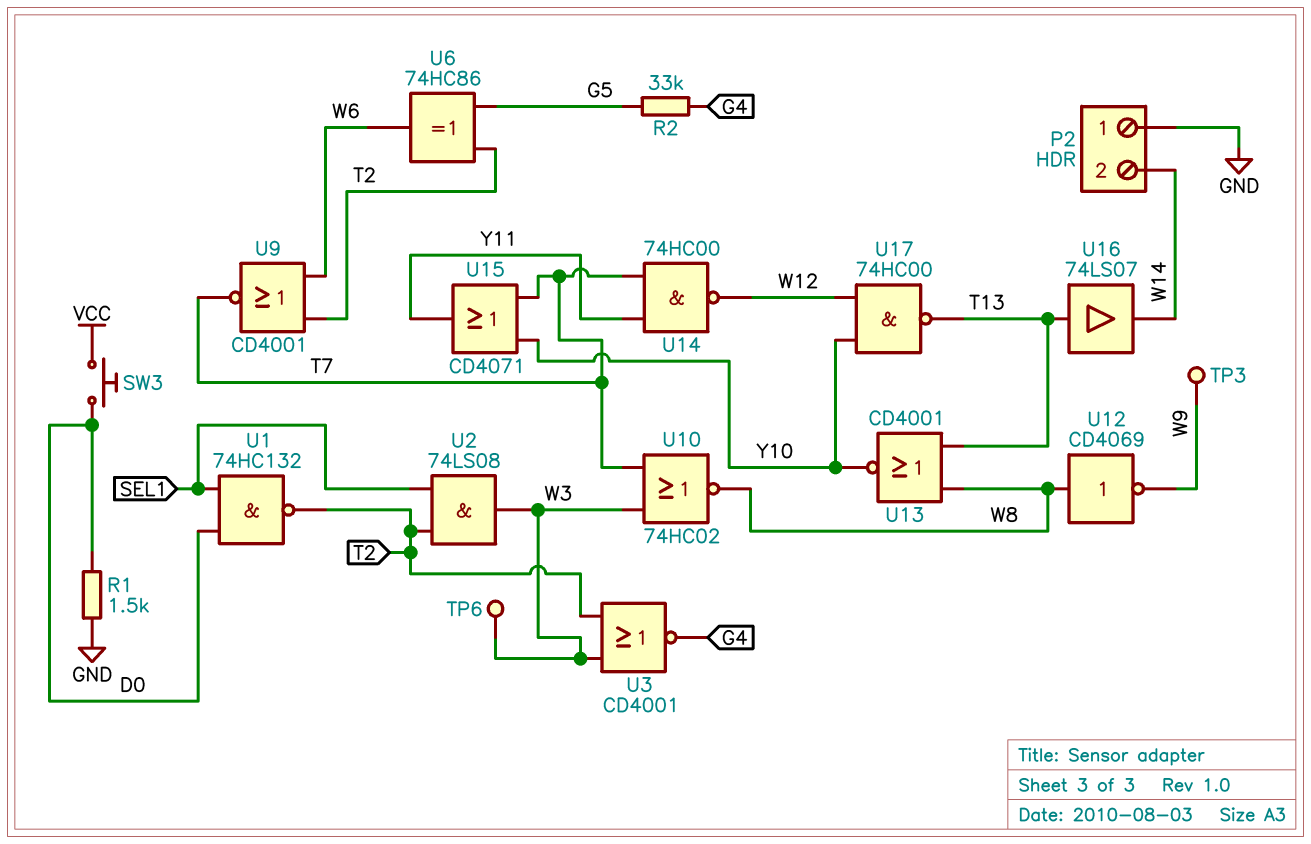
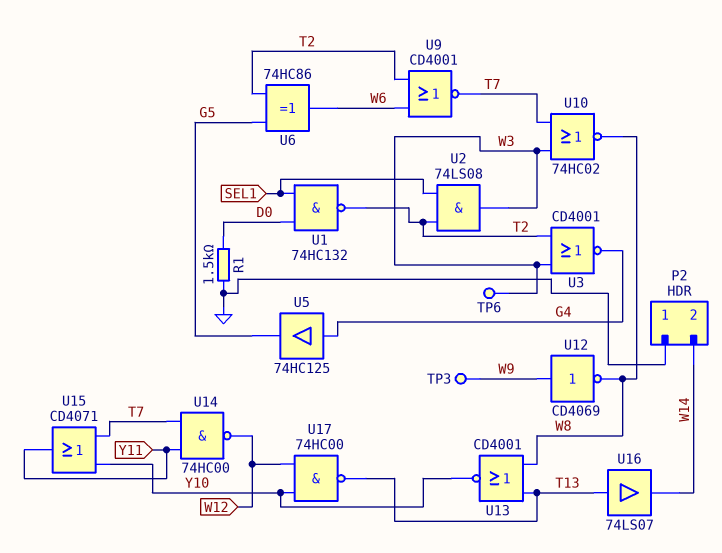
R2: 33k (G4, G5) -> none
SW3: button (D0, VCC) -> none
U5: none -> buffer 74HC125 (in G4, out G5)
U12: NOT CD4069 (in W8, out W9) -> NOT CD4069 (in W9, out W8)

